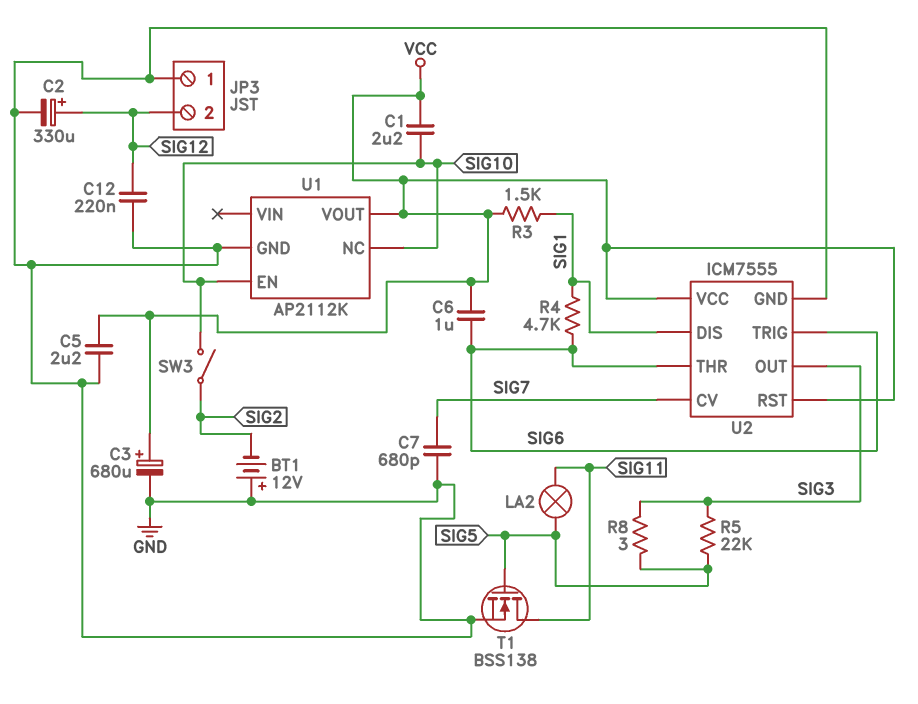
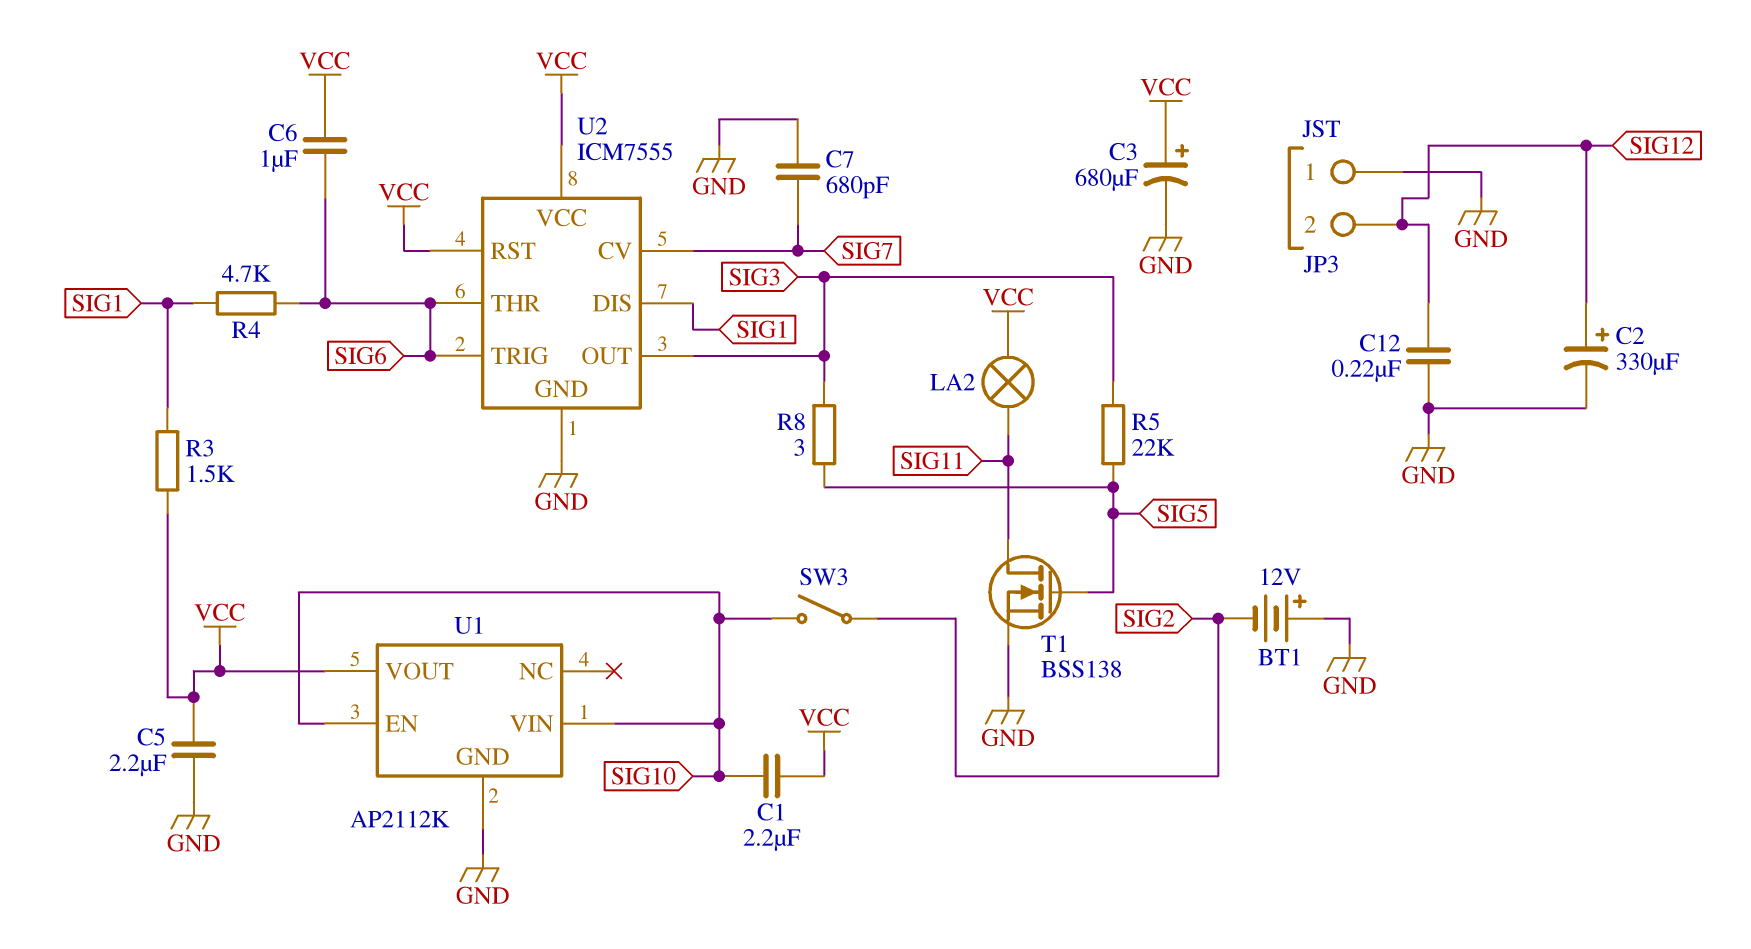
LA2: lamp (SIG5, SIG11) -> lamp (SIG11, VCC)
U1 pin NC: SIG10 -> none
U1 pin VIN: none -> SIG10

